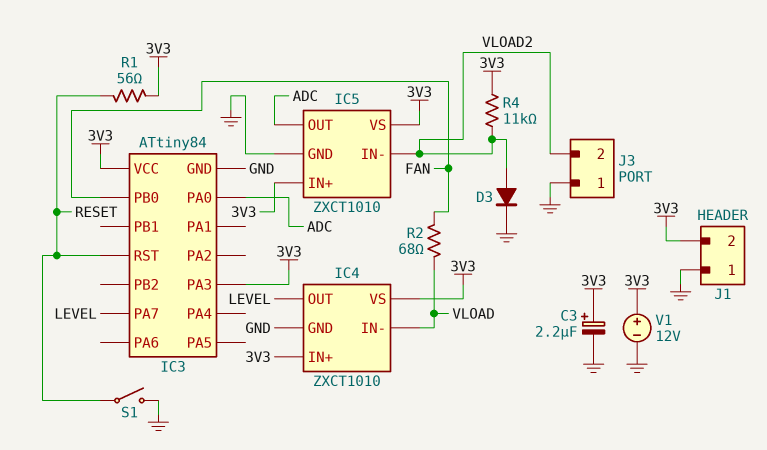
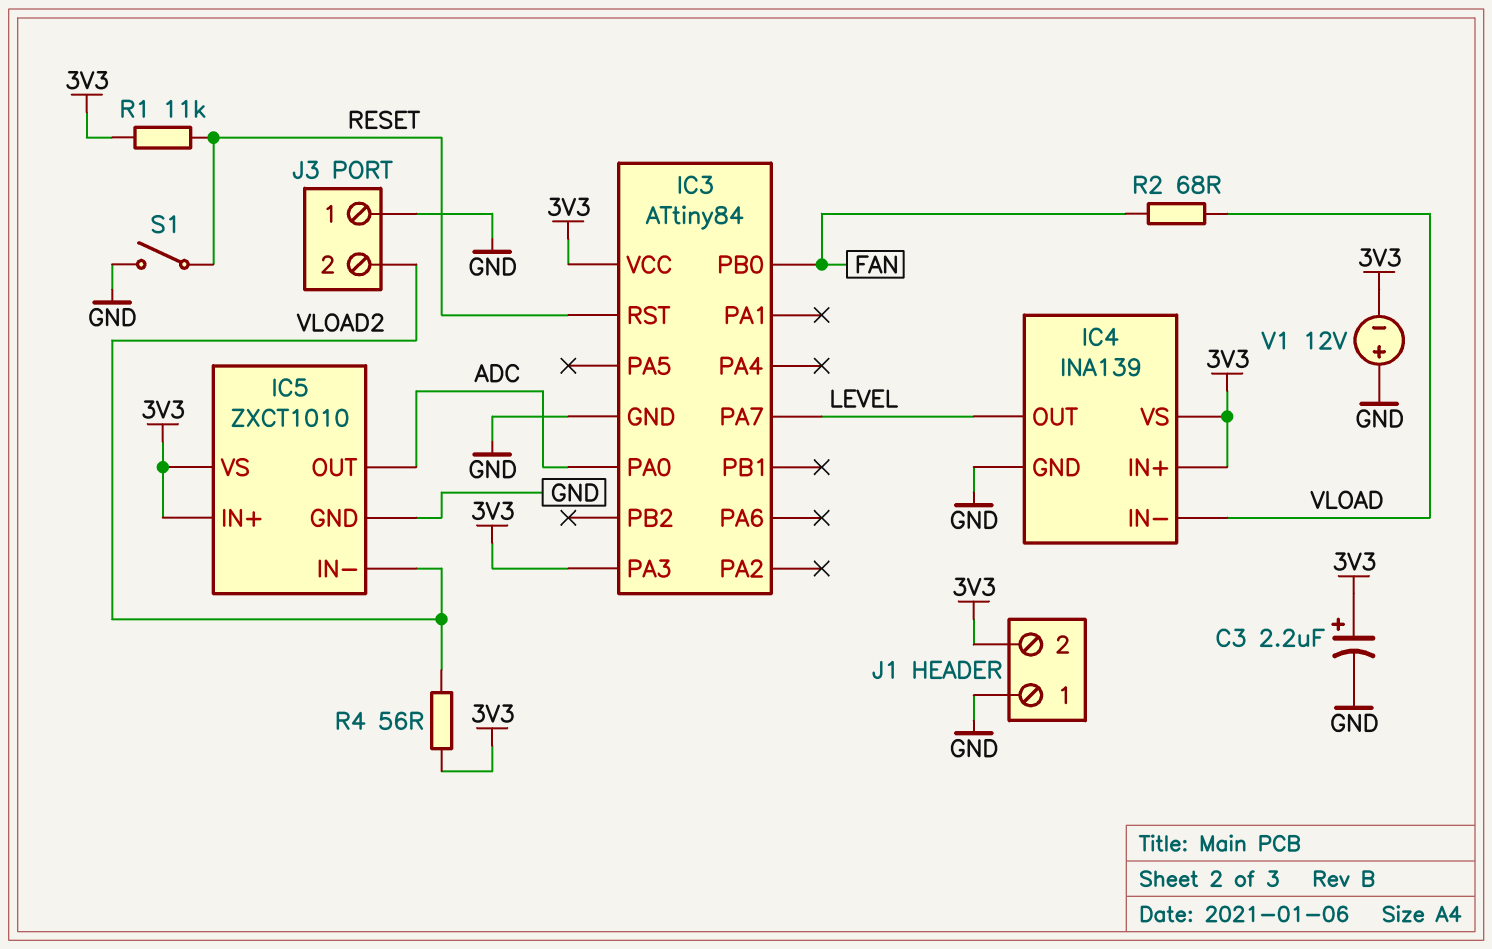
D3: diode (A VLOAD2, K GND) -> none
IC4: ZXCT1010 -> INA139
R1: 56 (3V3, RESET) -> 11k (3V3, RESET)
R4: 11k (3V3, VLOAD2) -> 56 (3V3, VLOAD2)
V1: 12V (plus 3V3, minus GND) -> 12V (plus GND, minus 3V3)

